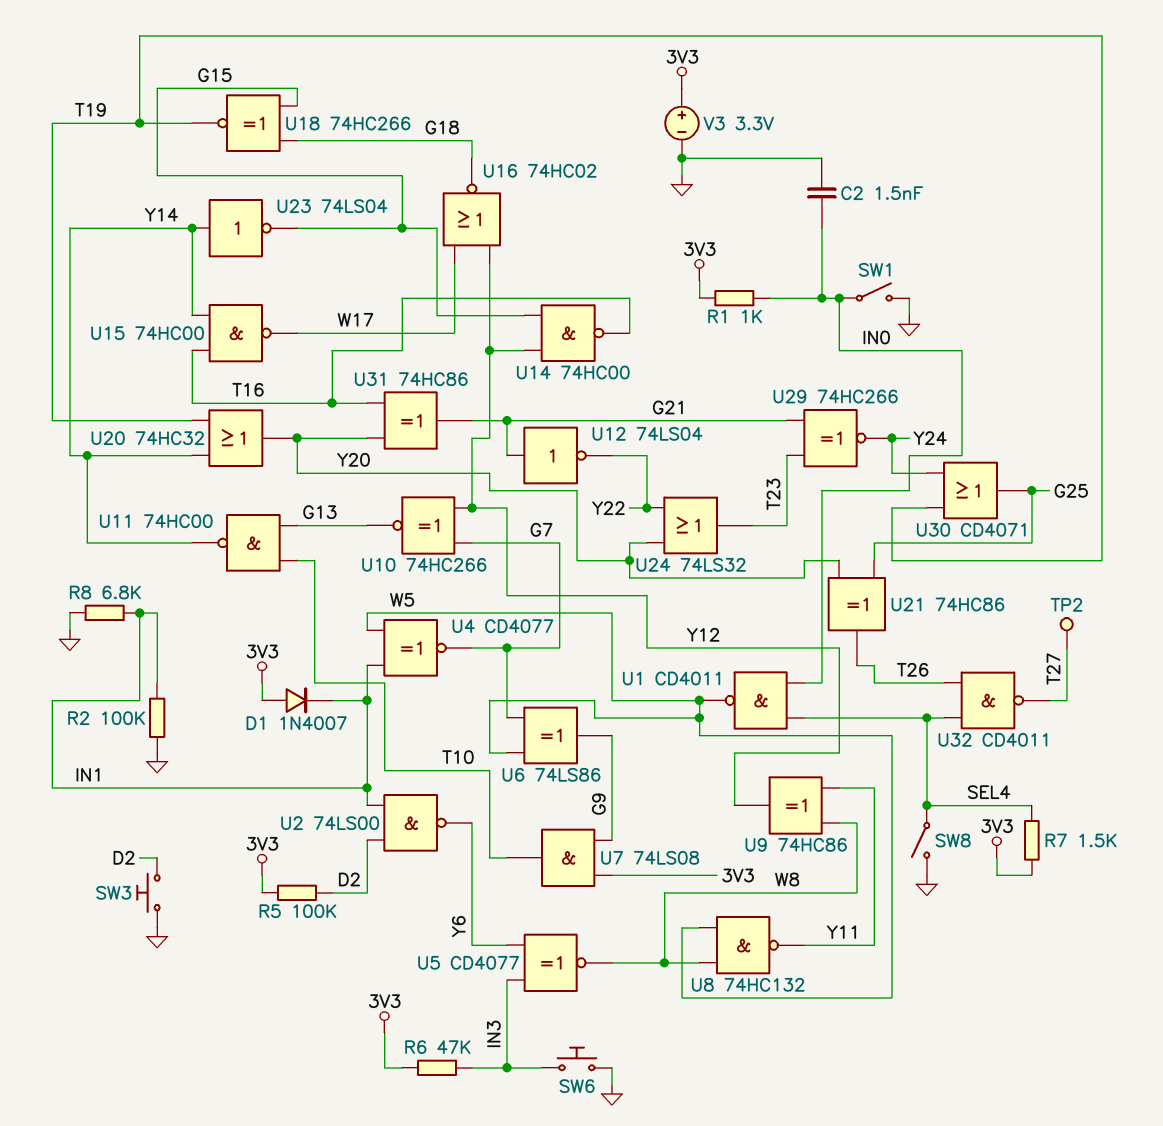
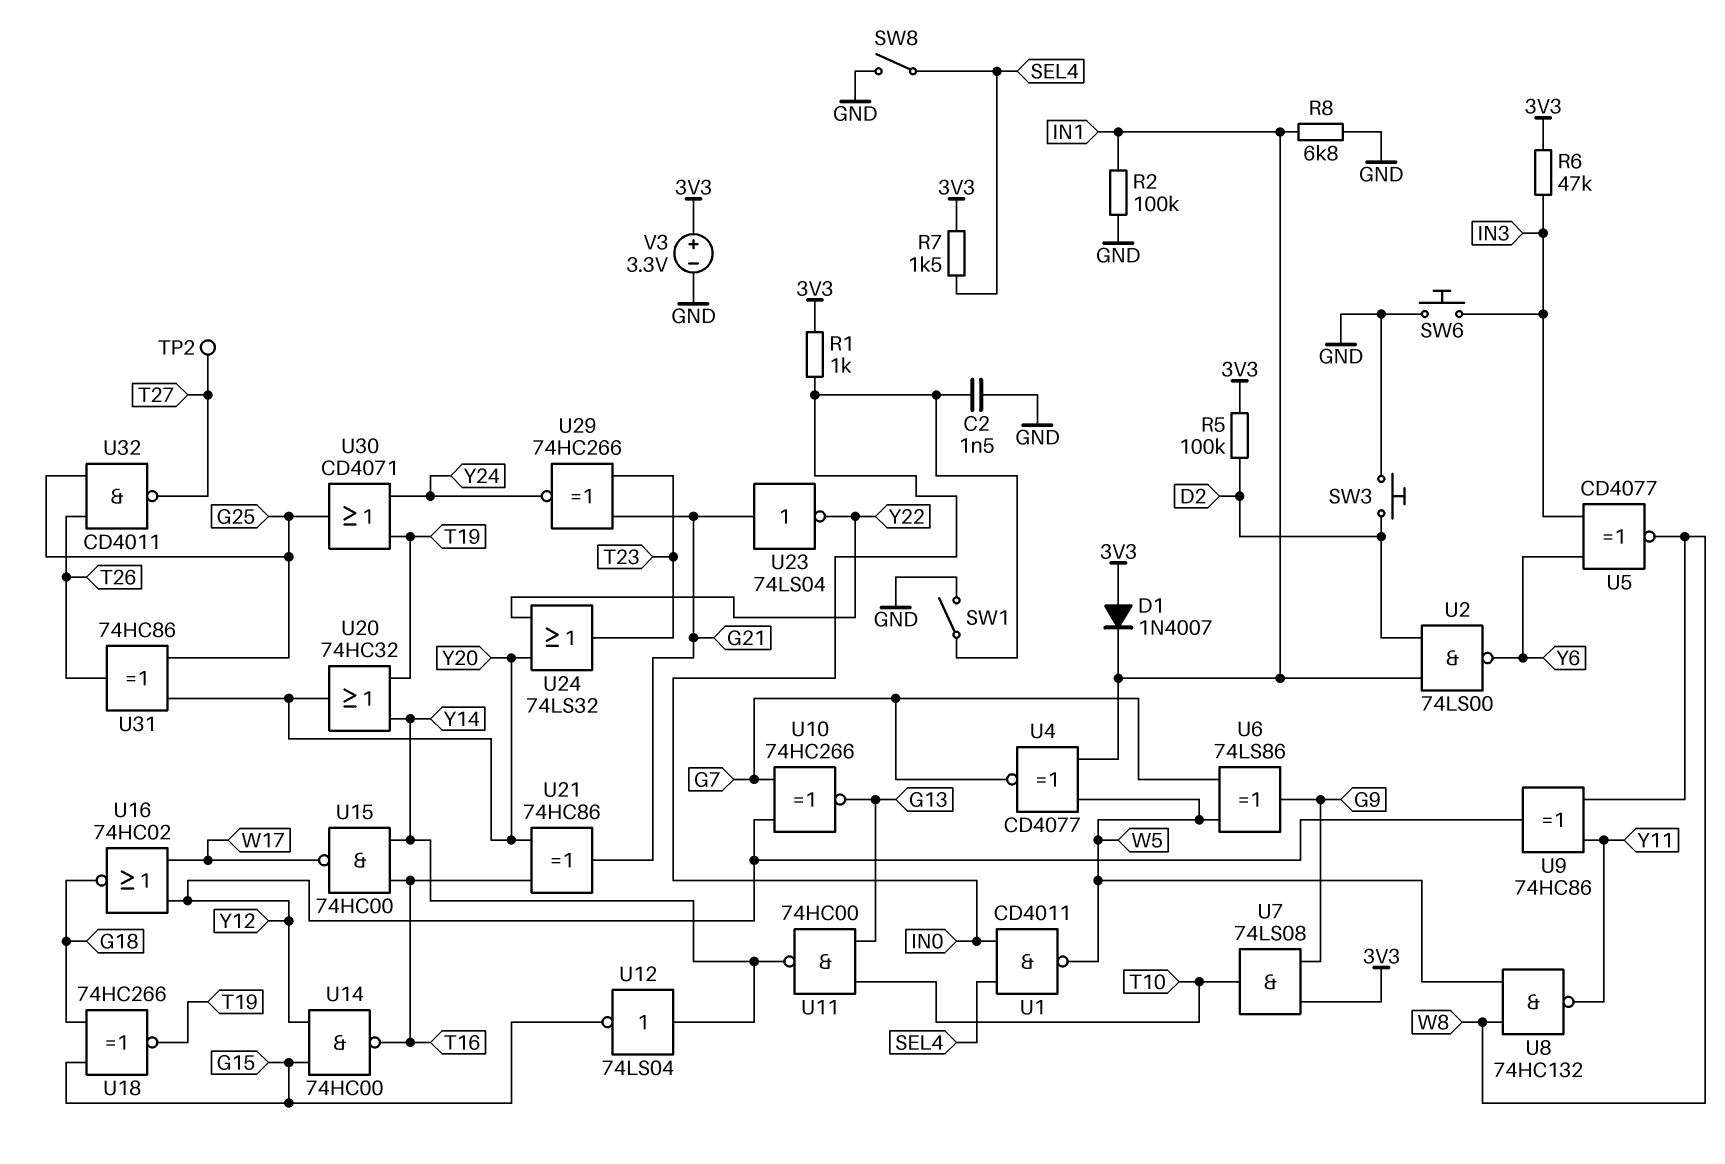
U12: NOT 74LS04 (in G21, out Y22) -> NOT 74LS04 (in Y14, out G15)
U21: XOR 74HC86 (in G25, in Y20, out T26) -> XOR 74HC86 (in T16, in Y20, out G21)
U23: NOT 74LS04 (in Y14, out G15) -> NOT 74LS04 (in G21, out Y22)
U31: XOR 74HC86 (in T16, in Y20, out G21) -> XOR 74HC86 (in G25, in Y20, out T26)
U32: NAND CD4011 (in SEL4, in T26, out T27) -> NAND CD4011 (in G25, in T26, out T27)

